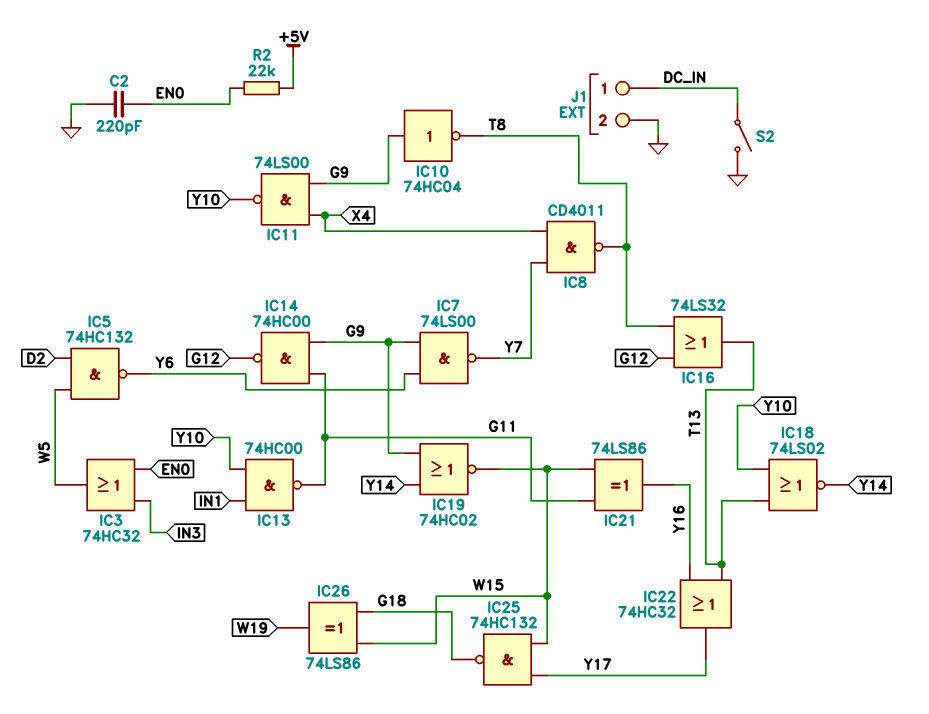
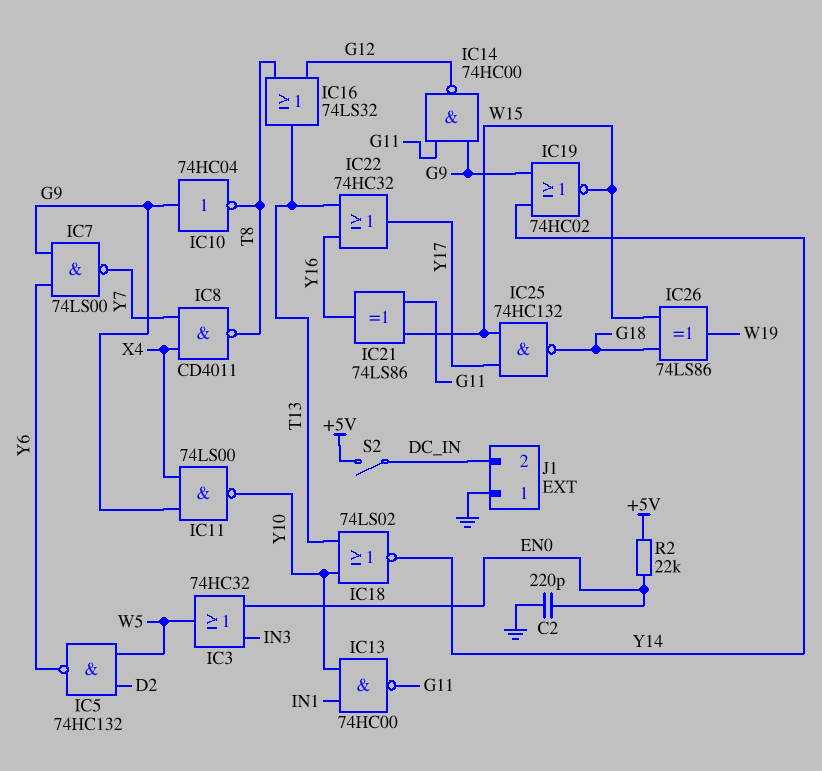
J1 pin 1: DC_IN -> GND
J1 pin 2: GND -> DC_IN
S2: switch (DC_IN, GND) -> switch (+5V, DC_IN)

